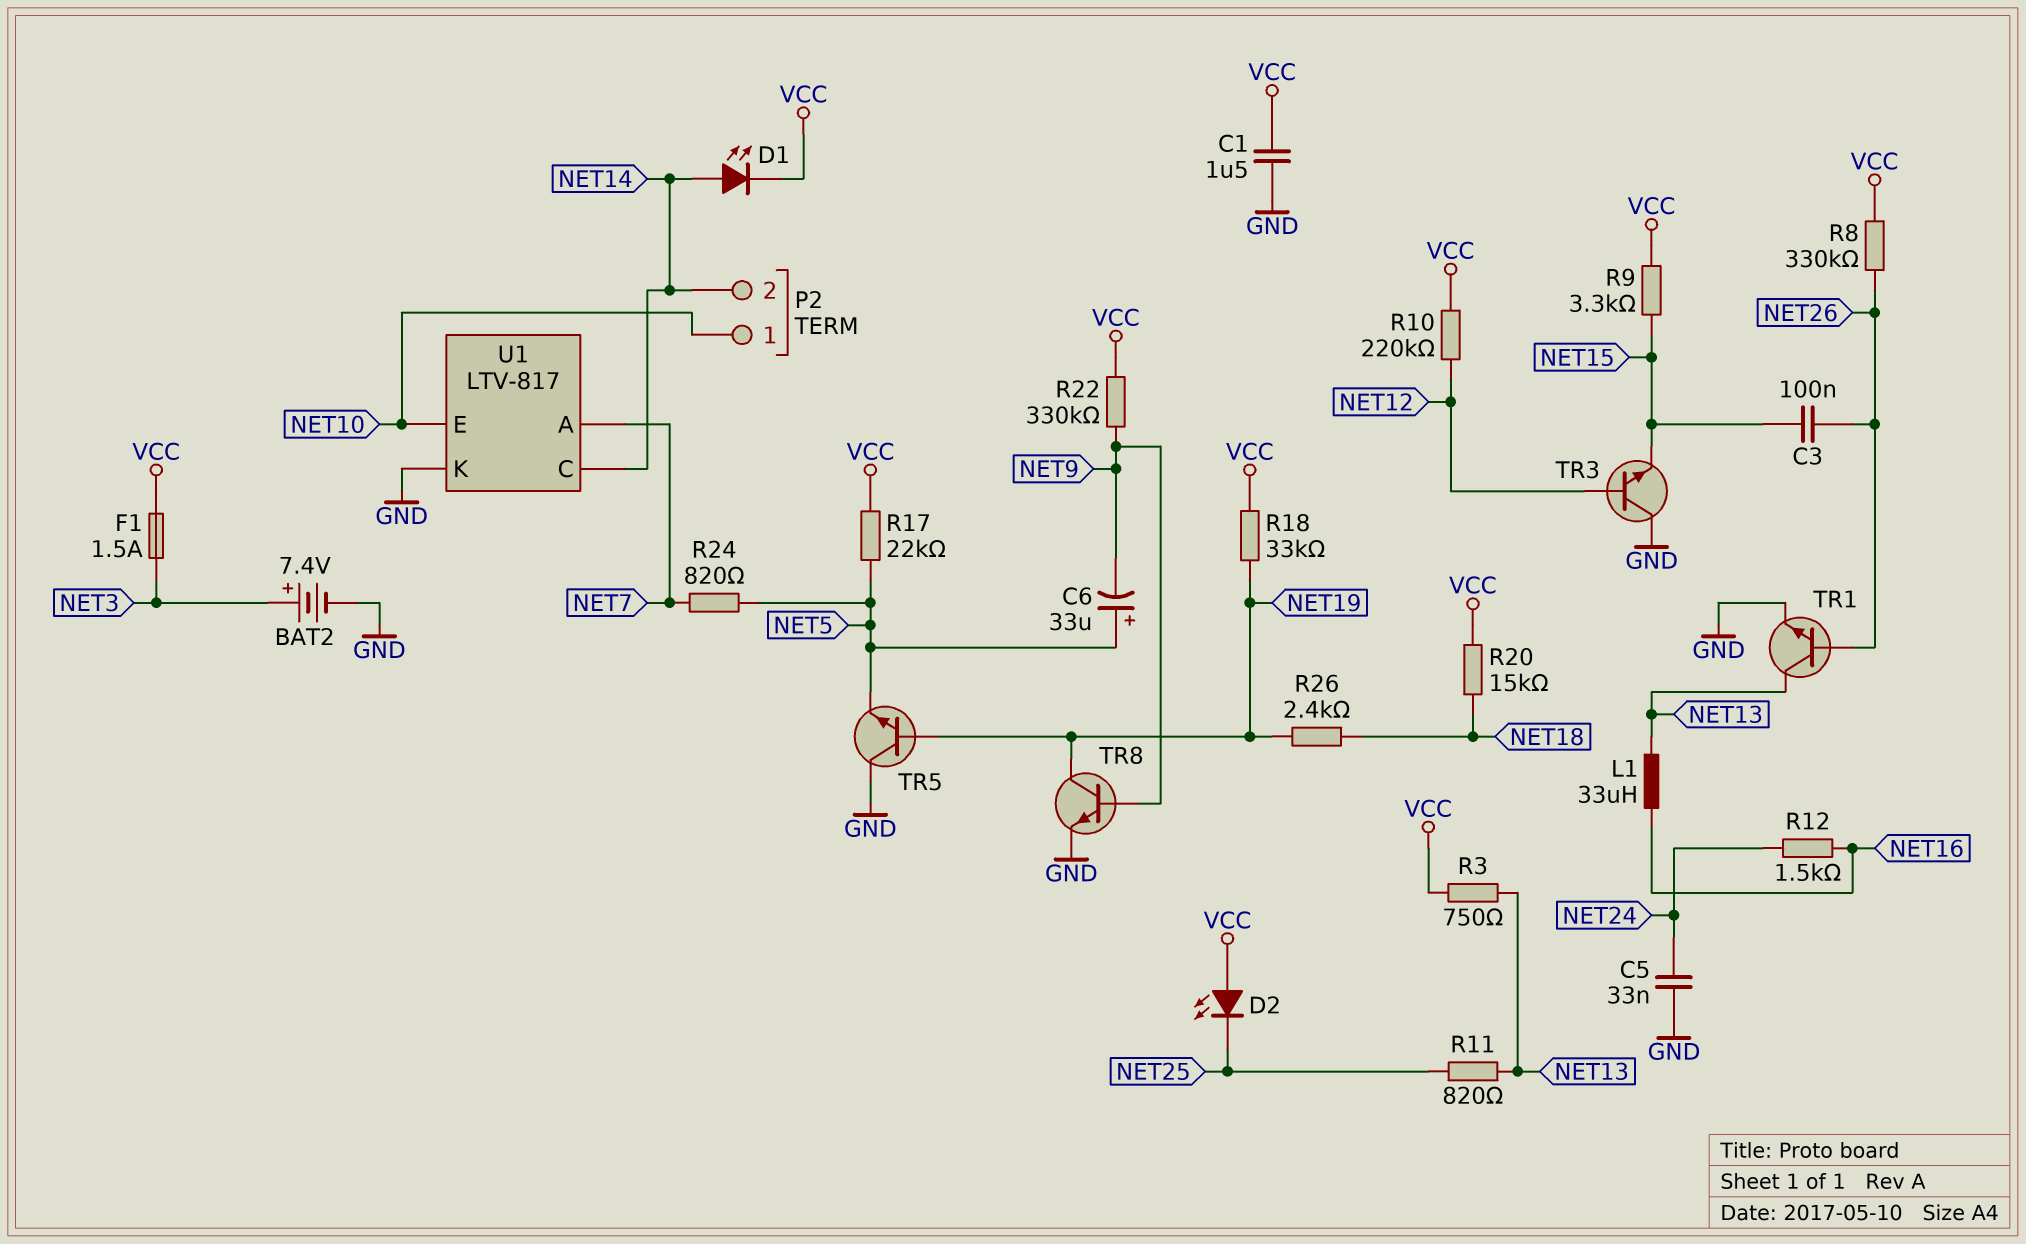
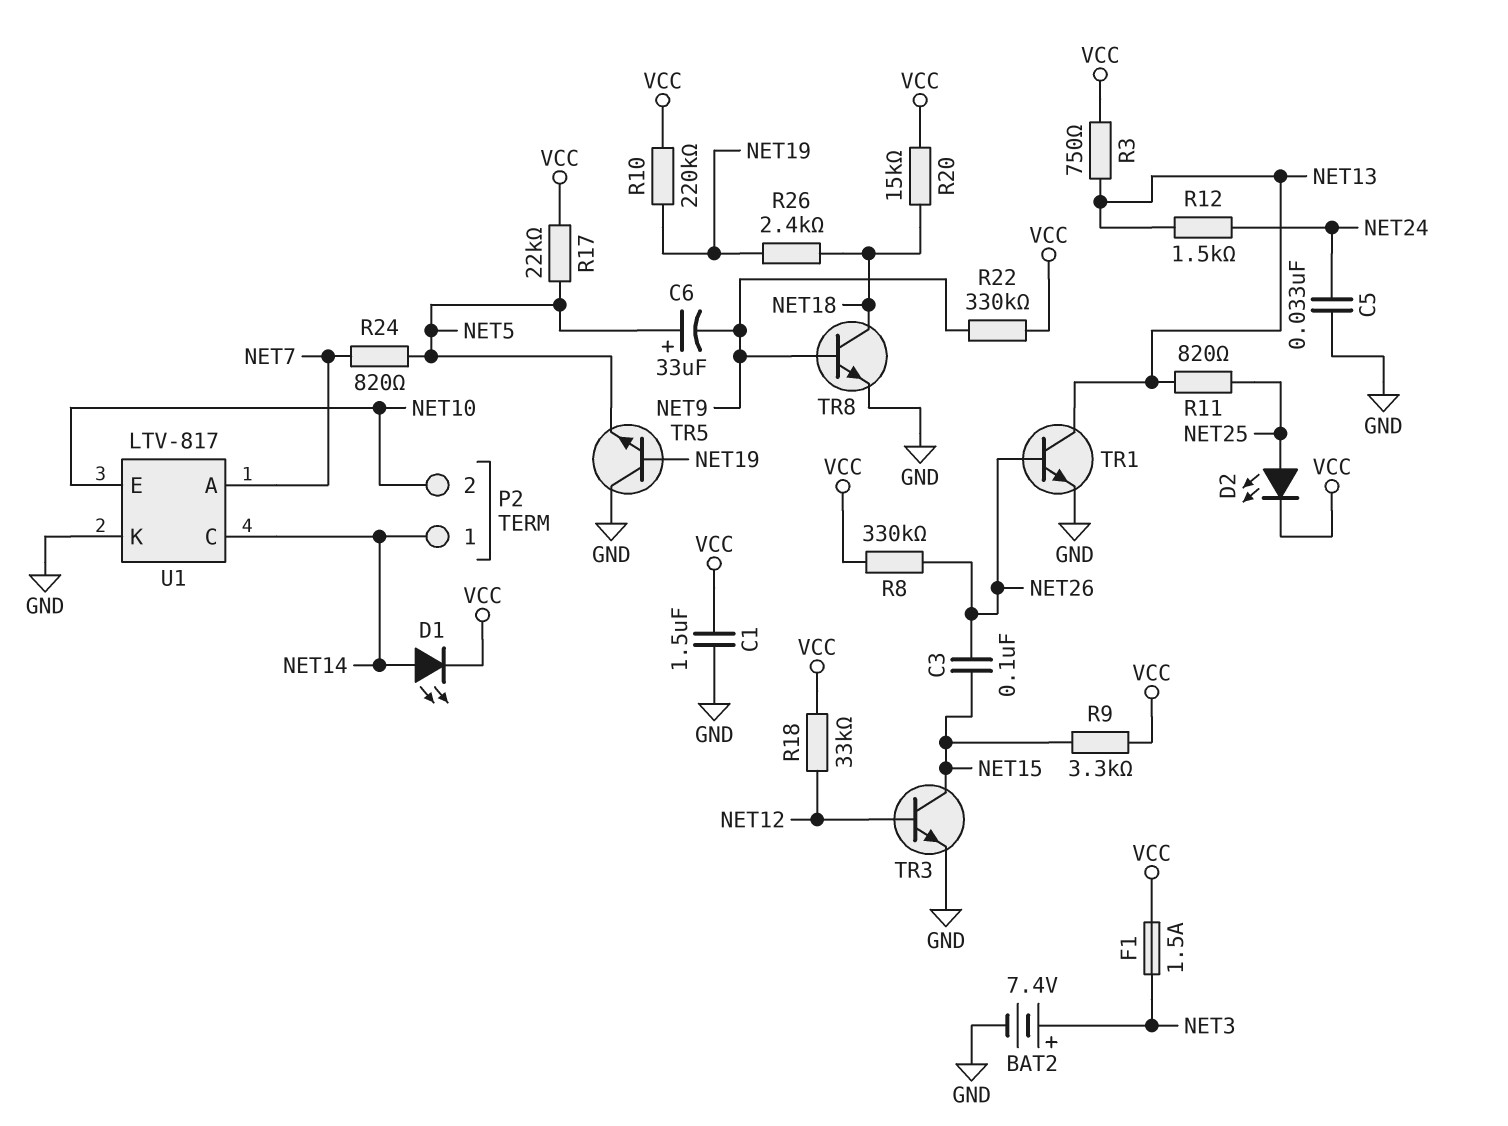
D2: LED (A VCC, K NET25) -> LED (A NET25, K VCC)
L1: 33uH (NET13, NET16) -> none
P2 pin 1: NET10 -> NET14
P2 pin 2: NET14 -> NET10
R10: 220k (NET12, VCC) -> 220k (NET19, VCC)
R12: 1.5k (NET16, NET24) -> 1.5k (NET13, NET24)
R18: 33k (NET19, VCC) -> 33k (NET12, VCC)
TR3: NPN (B NET12, C GND, E NET15) -> NPN (B NET12, C NET15, E GND)
TR8: NPN (B NET9, C NET19, E GND) -> NPN (B NET9, C NET18, E GND)

